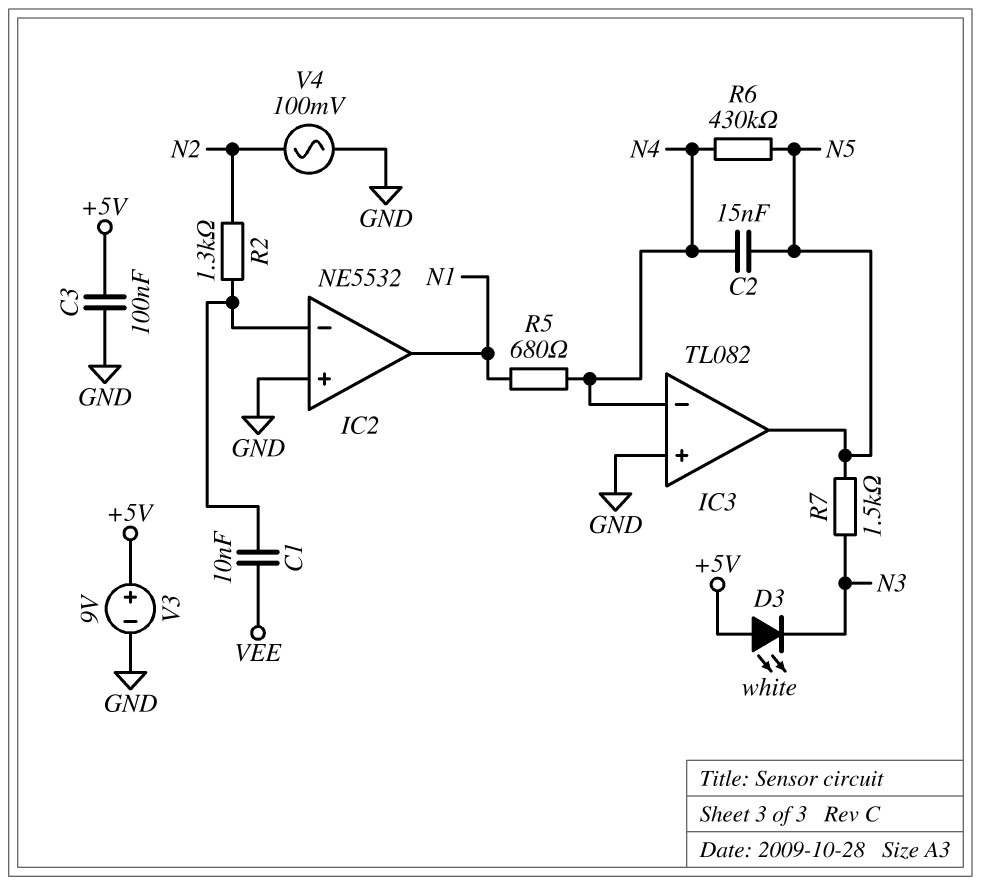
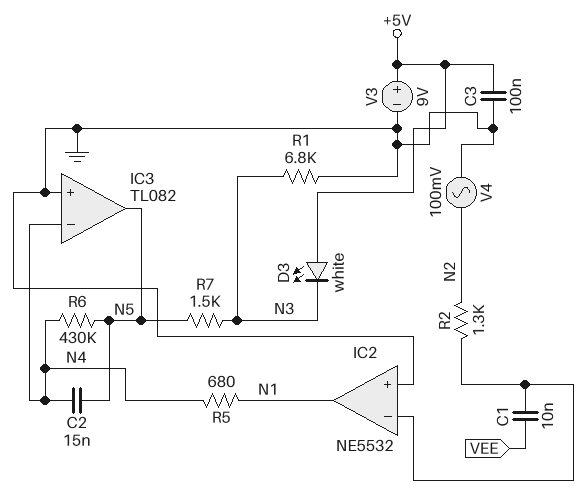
R1: none -> 6.8k (GND, N3)

